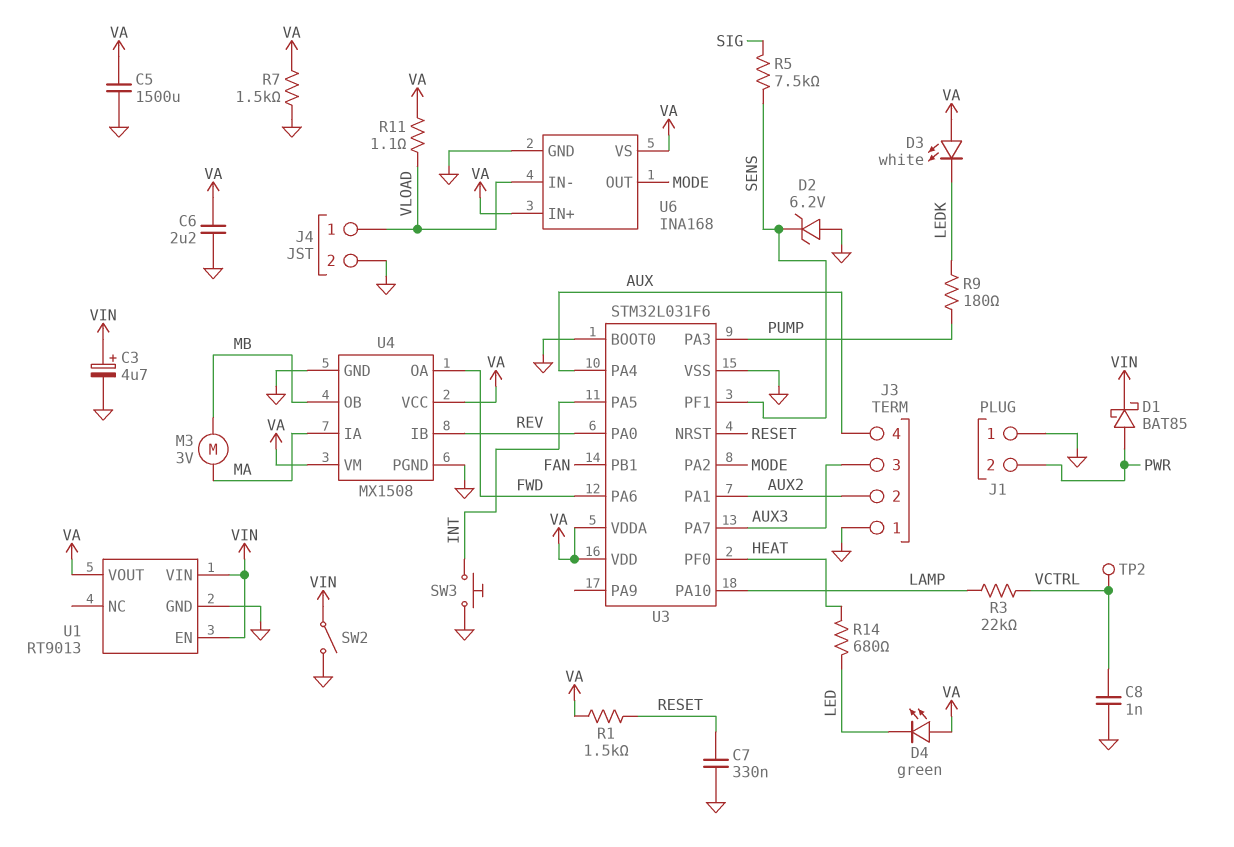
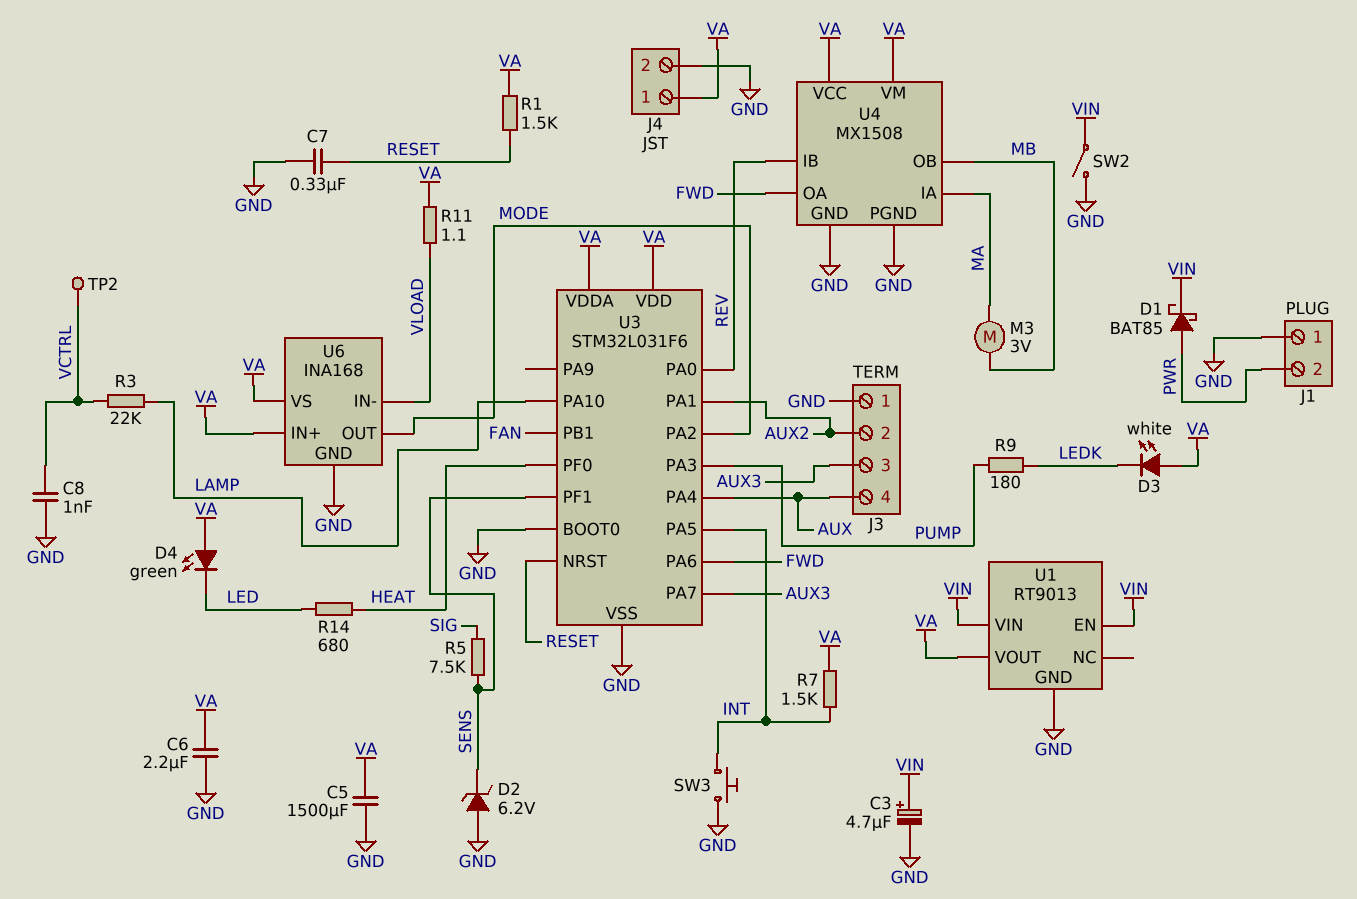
J4 pin 1: VLOAD -> VA
R7: 1.5k (GND, VA) -> 1.5k (INT, VA)

